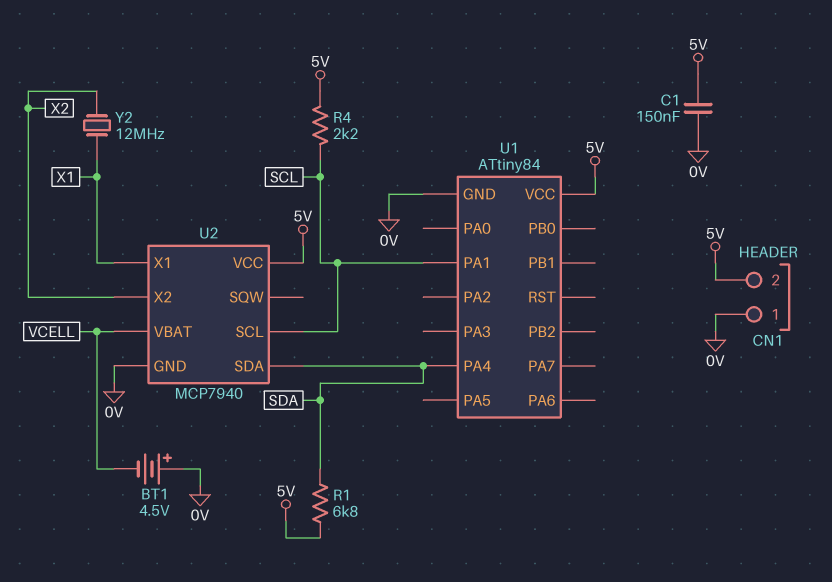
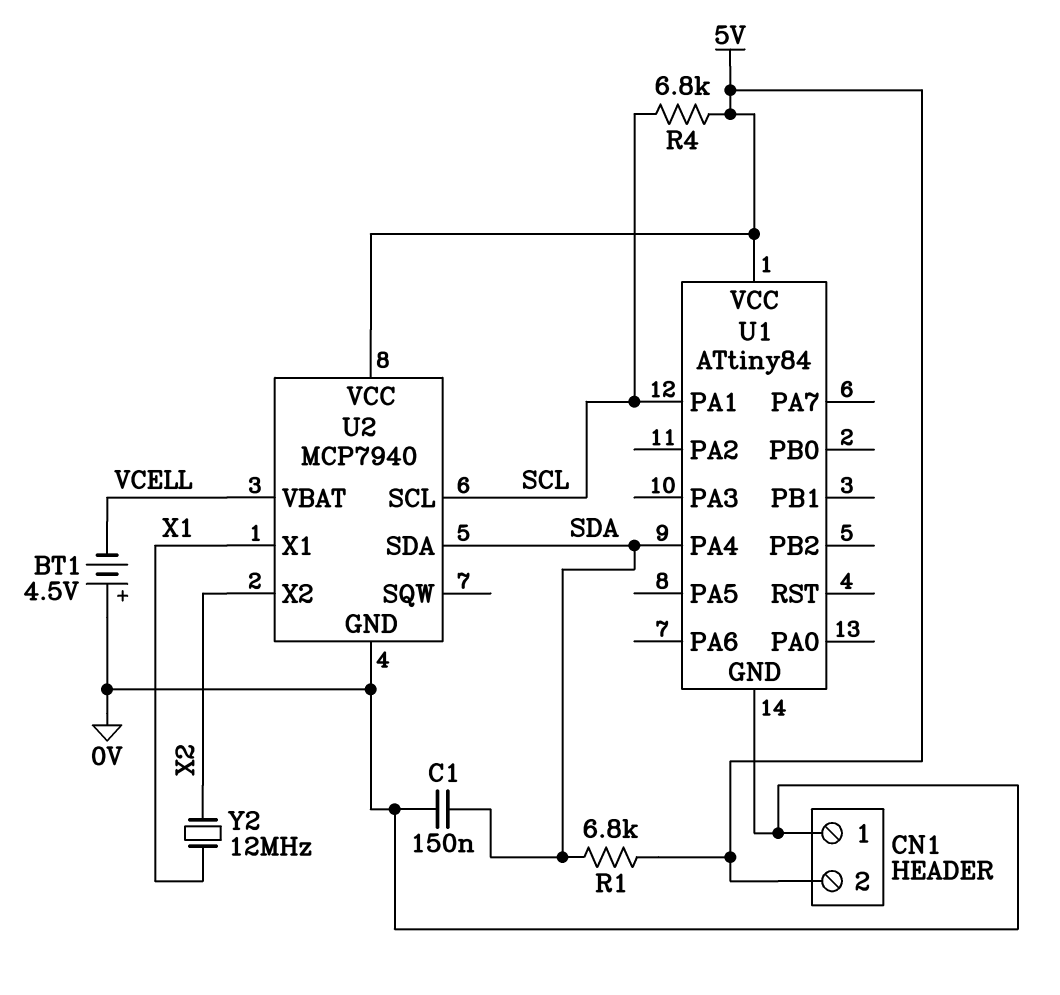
C1: 150nF (0V, 5V) -> 150nF (0V, SDA)
R4: 2.2k (5V, SCL) -> 6.8k (5V, SCL)

